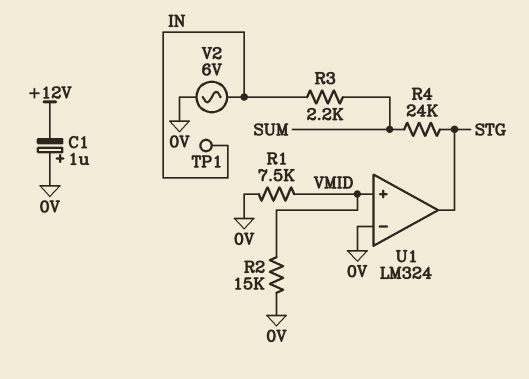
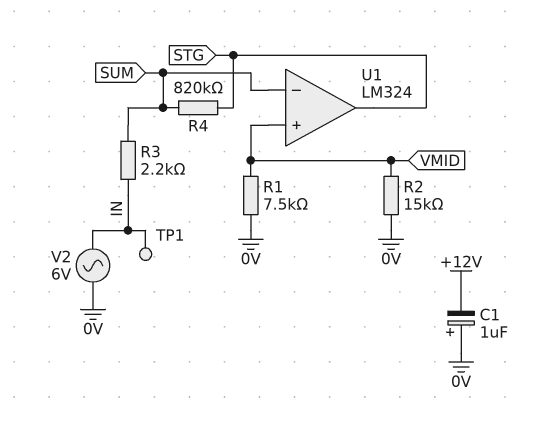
R4: 24k (STG, SUM) -> 820k (STG, SUM)
U1 pin in-: 0V -> SUM

